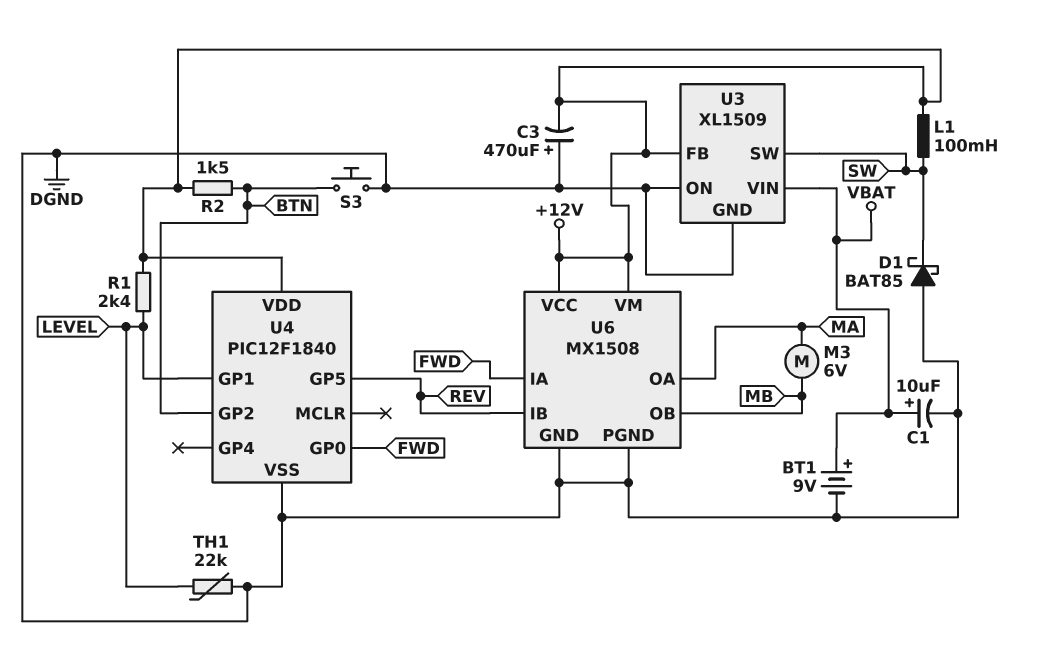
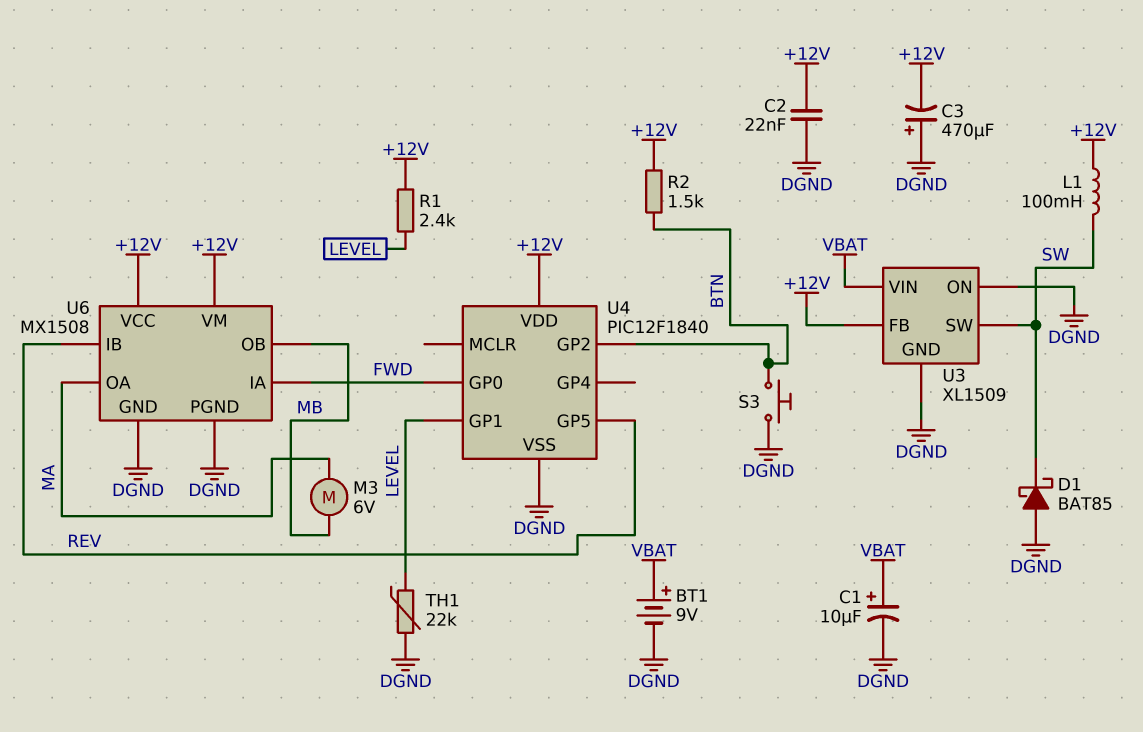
C2: none -> 22nF (+12V, DGND)

